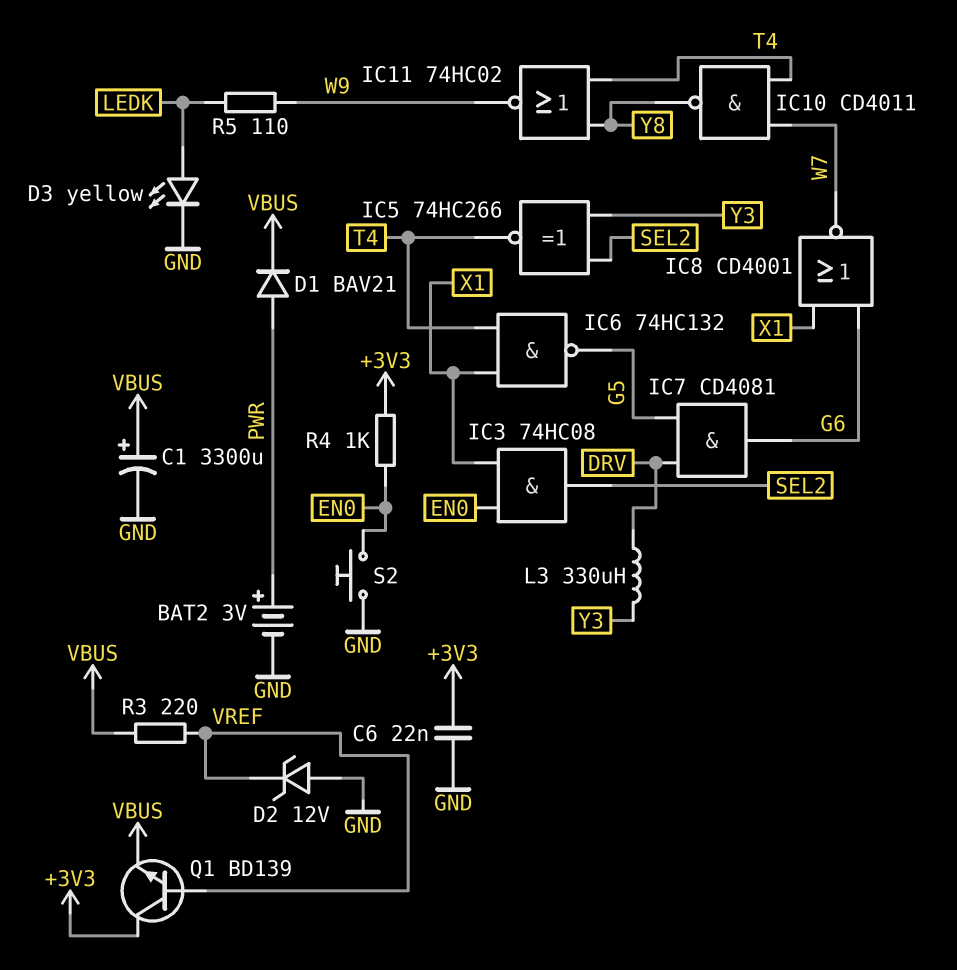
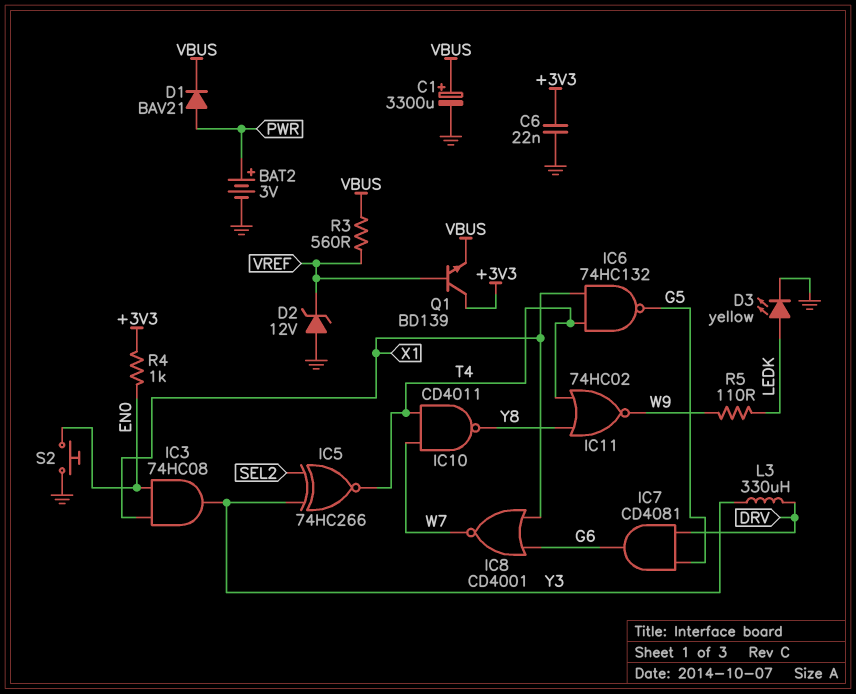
IC3: AND 74HC08 (in EN0, in X1, out SEL2) -> AND 74HC08 (in EN0, in X1, out Y3)
R3: 220 (VBUS, VREF) -> 560 (VBUS, VREF)

